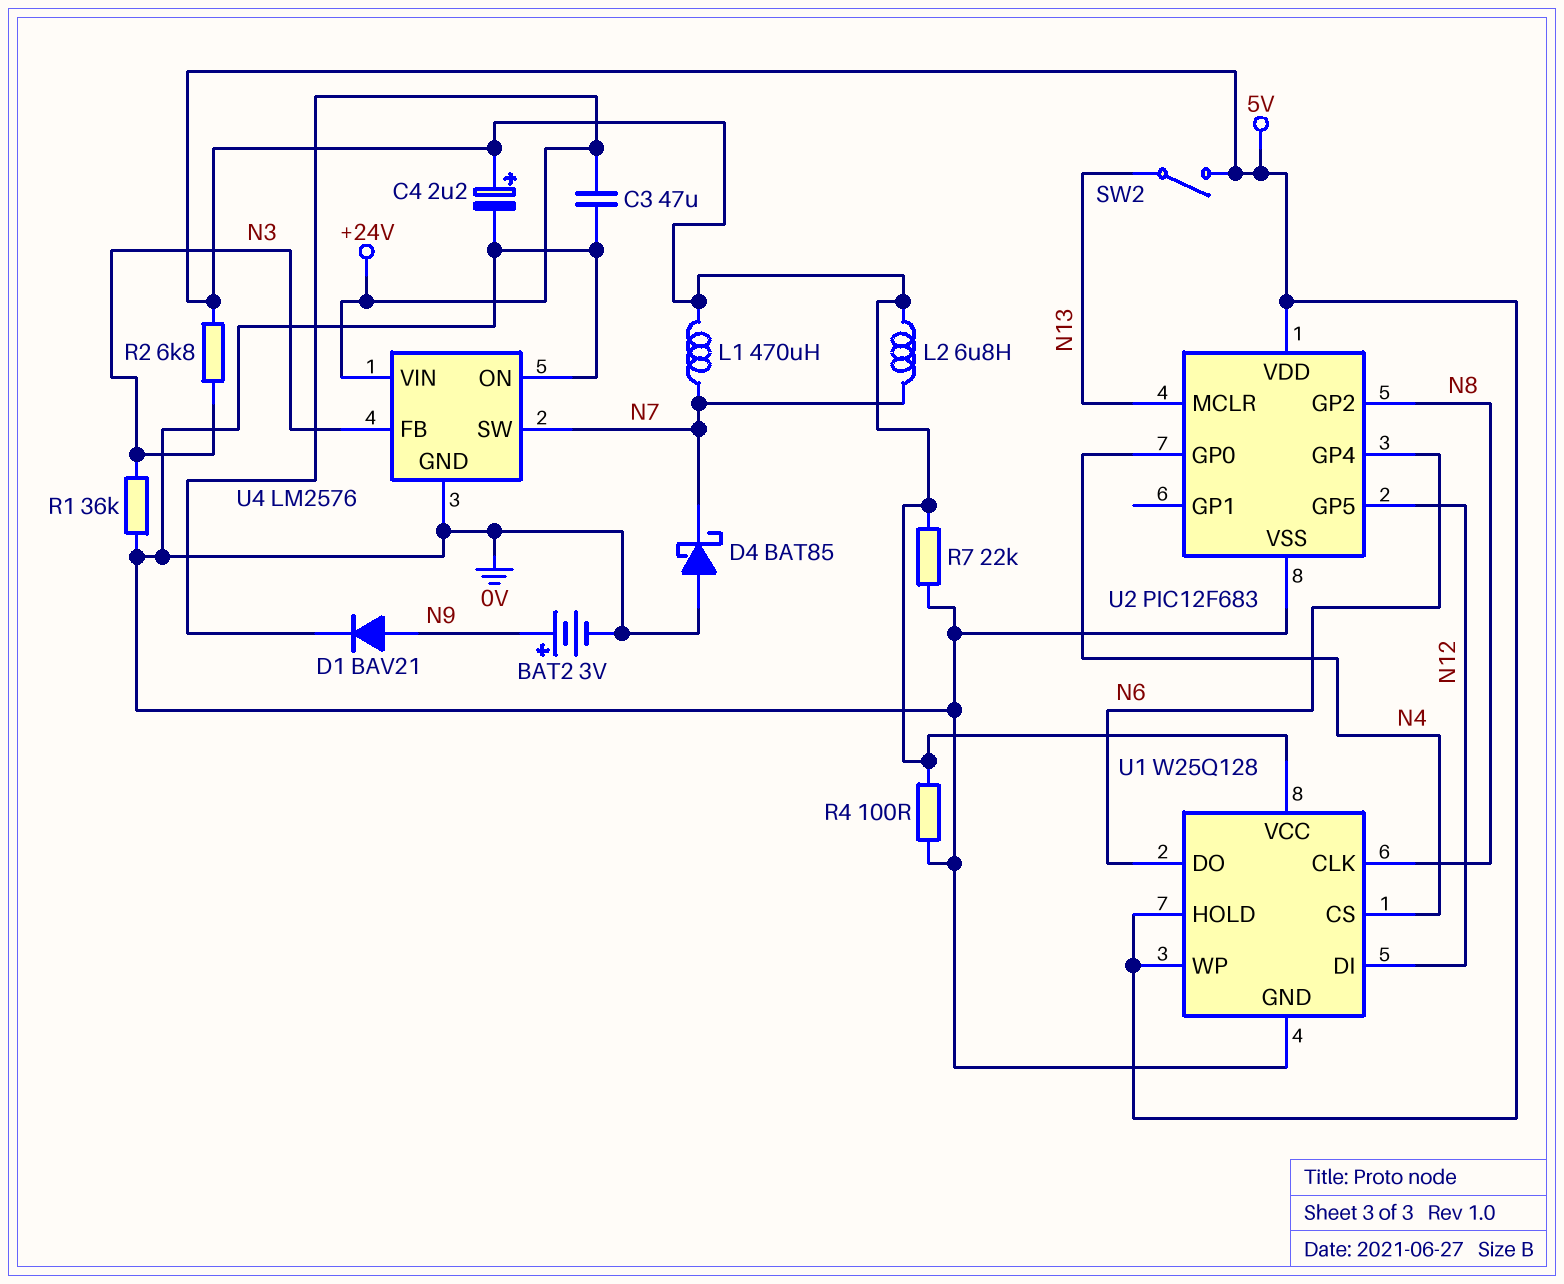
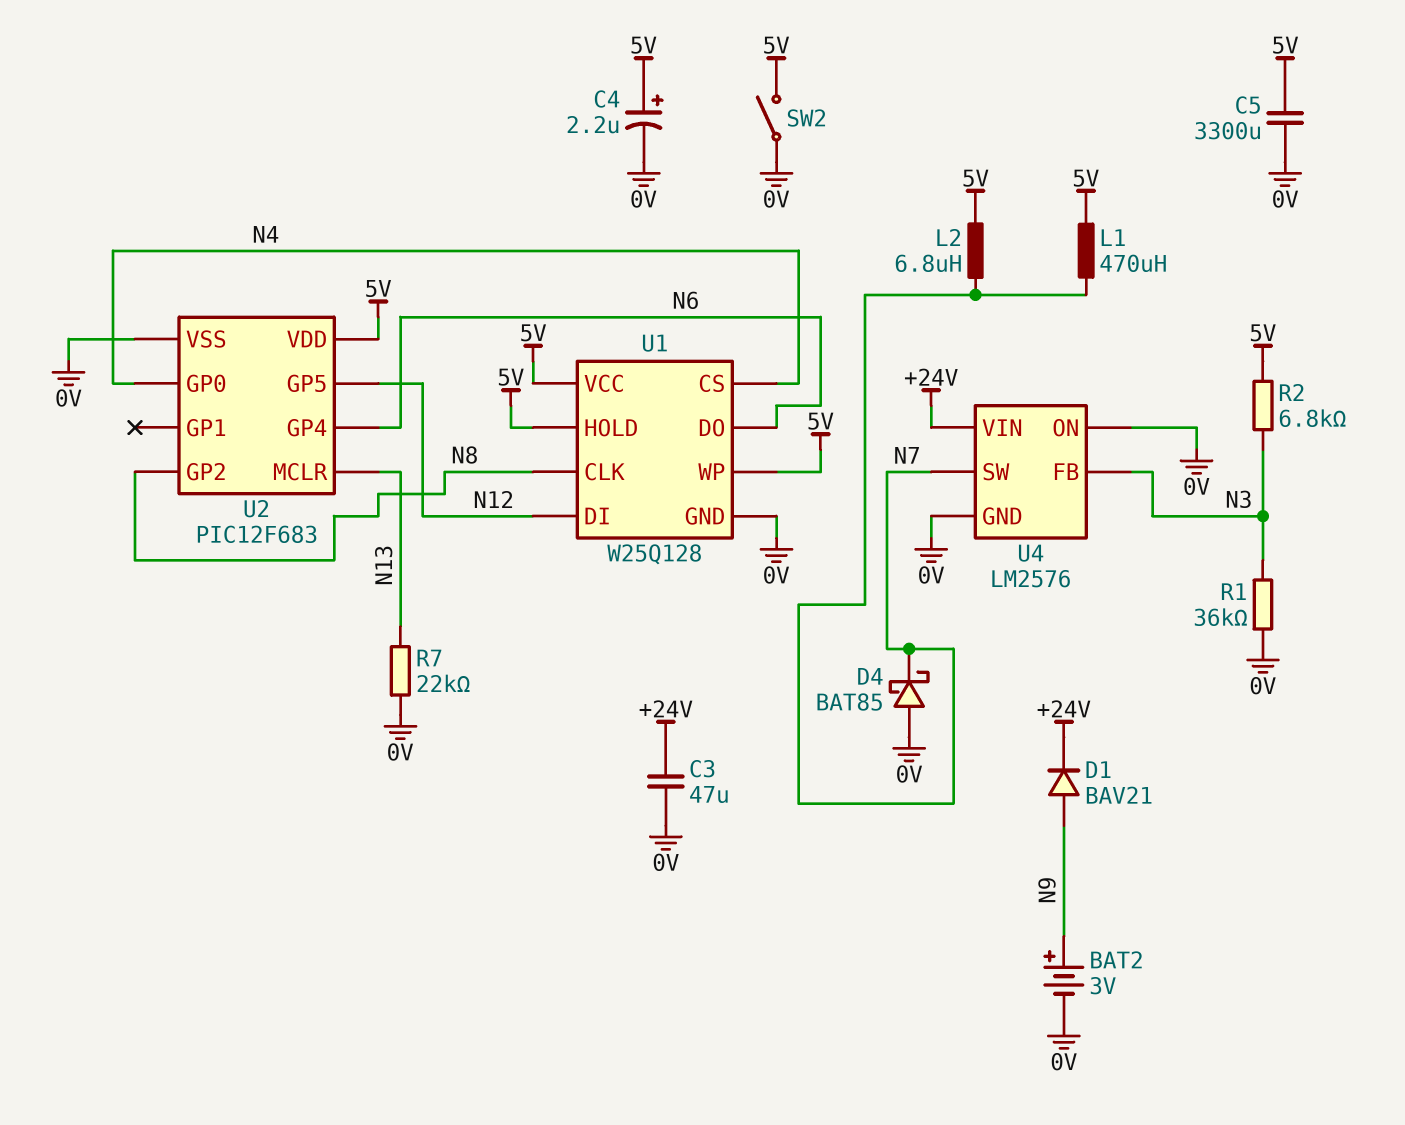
C5: none -> 3300uF (0V, 5V)
R4: 100 (0V, 5V) -> none
R7: 22k (0V, 5V) -> 22k (0V, N13)
SW2: switch (5V, N13) -> switch (0V, 5V)

